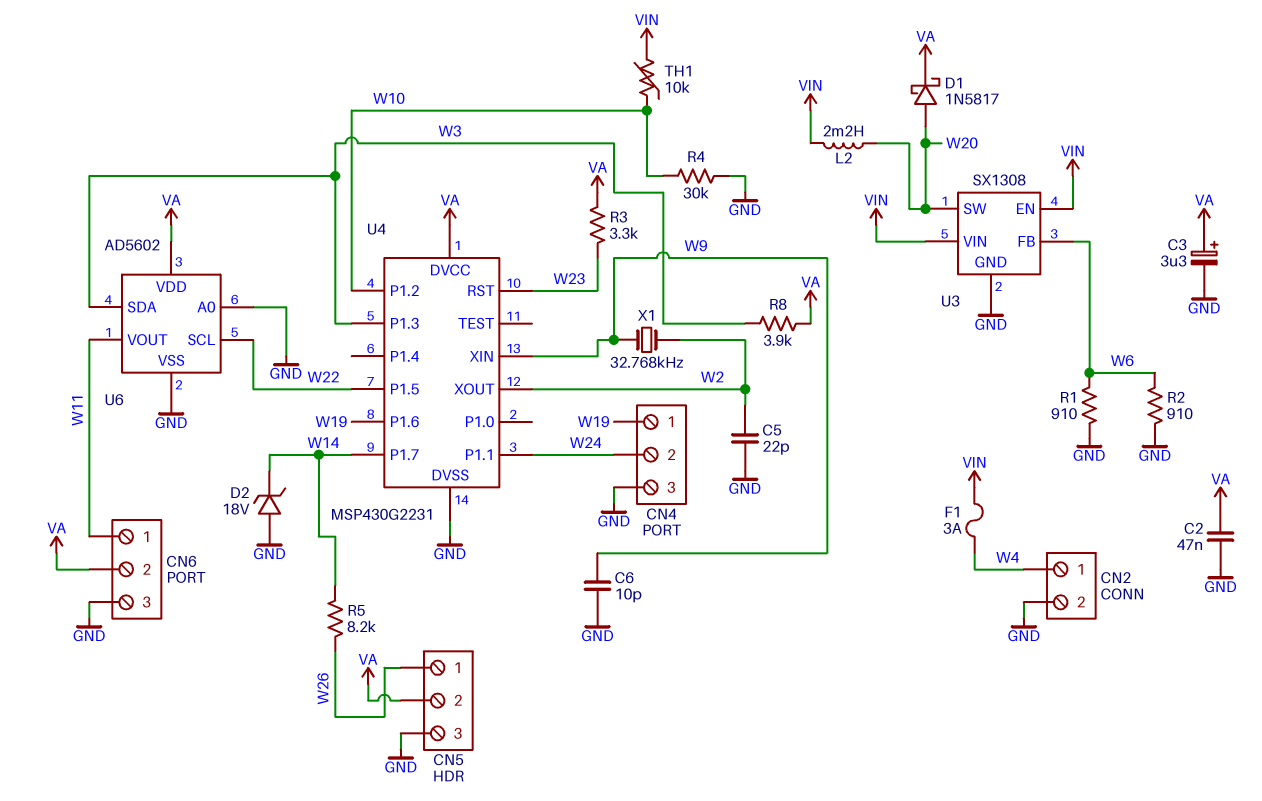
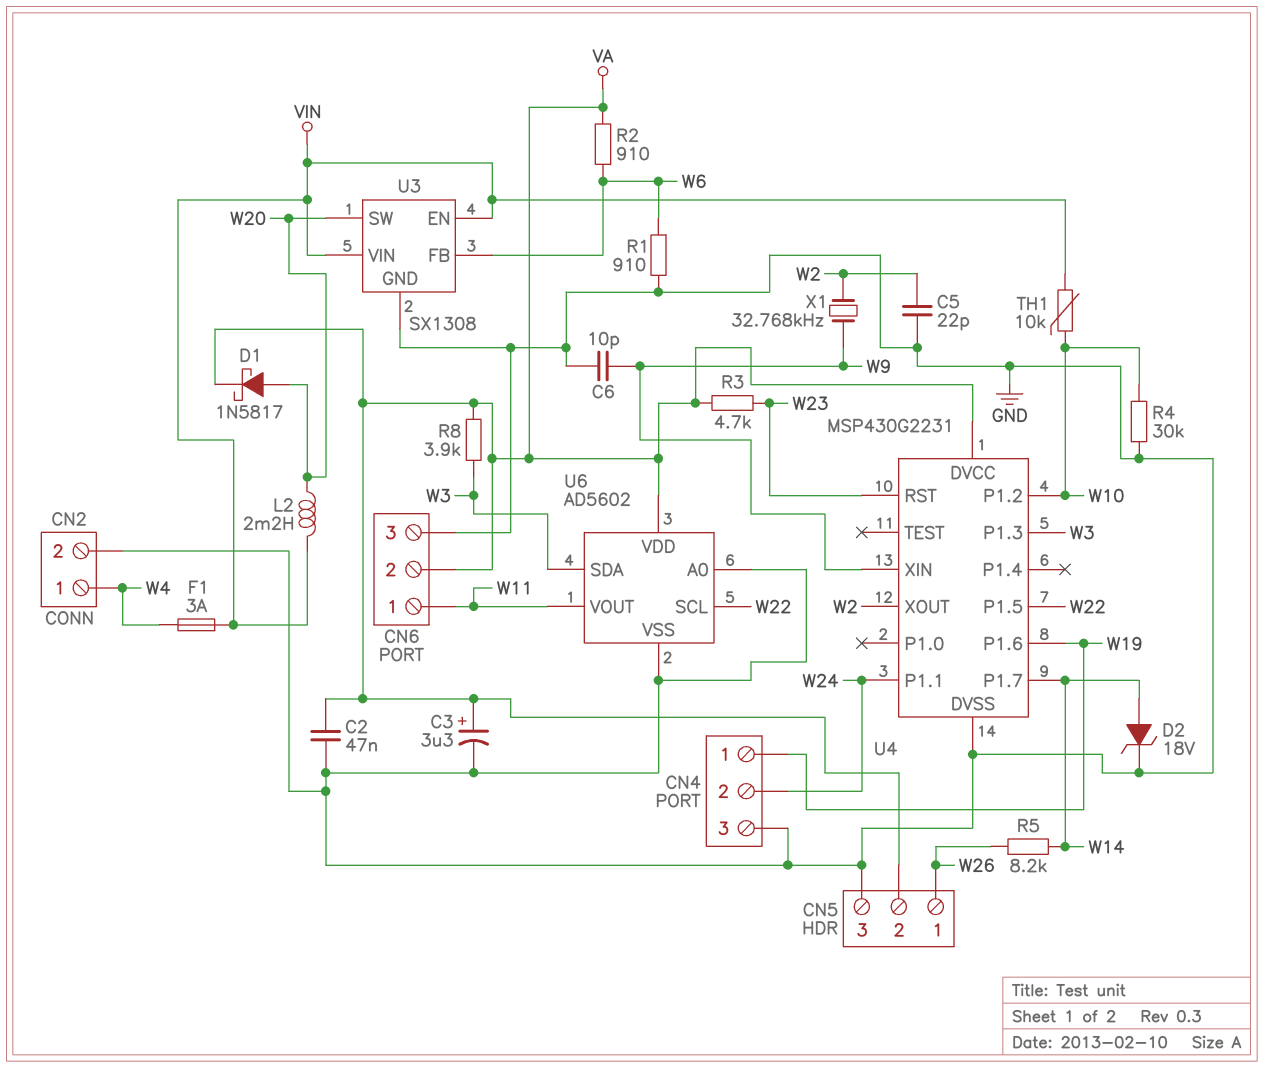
D2: zener 18V (A GND, K W14) -> zener 18V (A W14, K GND)
R2: 910 (GND, W6) -> 910 (VA, W6)
R3: 3.3k (VA, W23) -> 4.7k (VA, W23)

